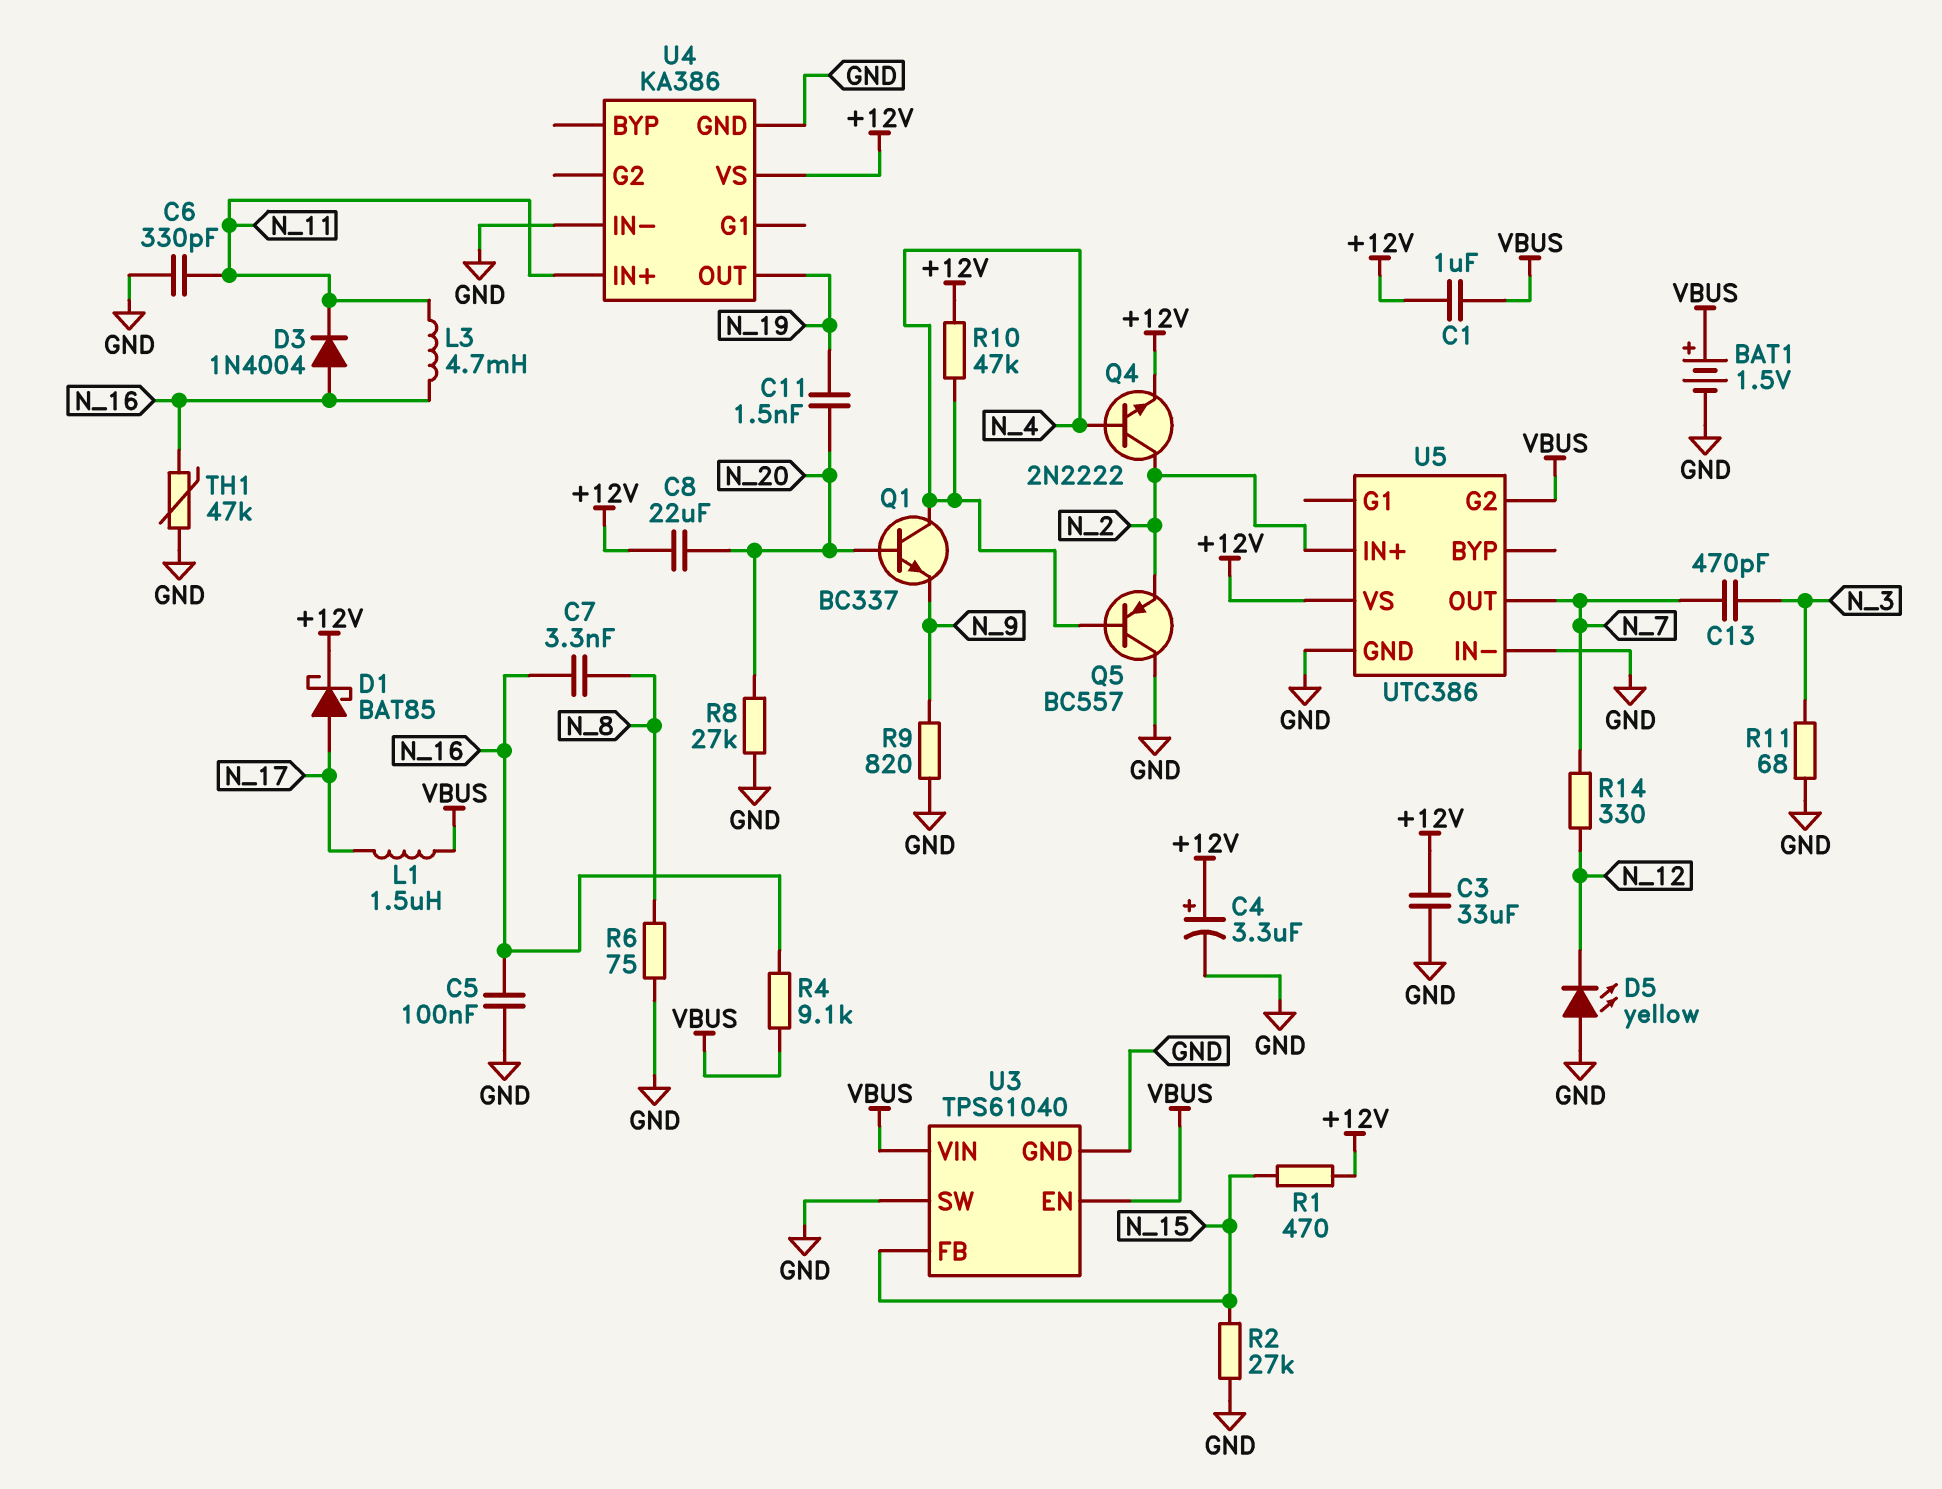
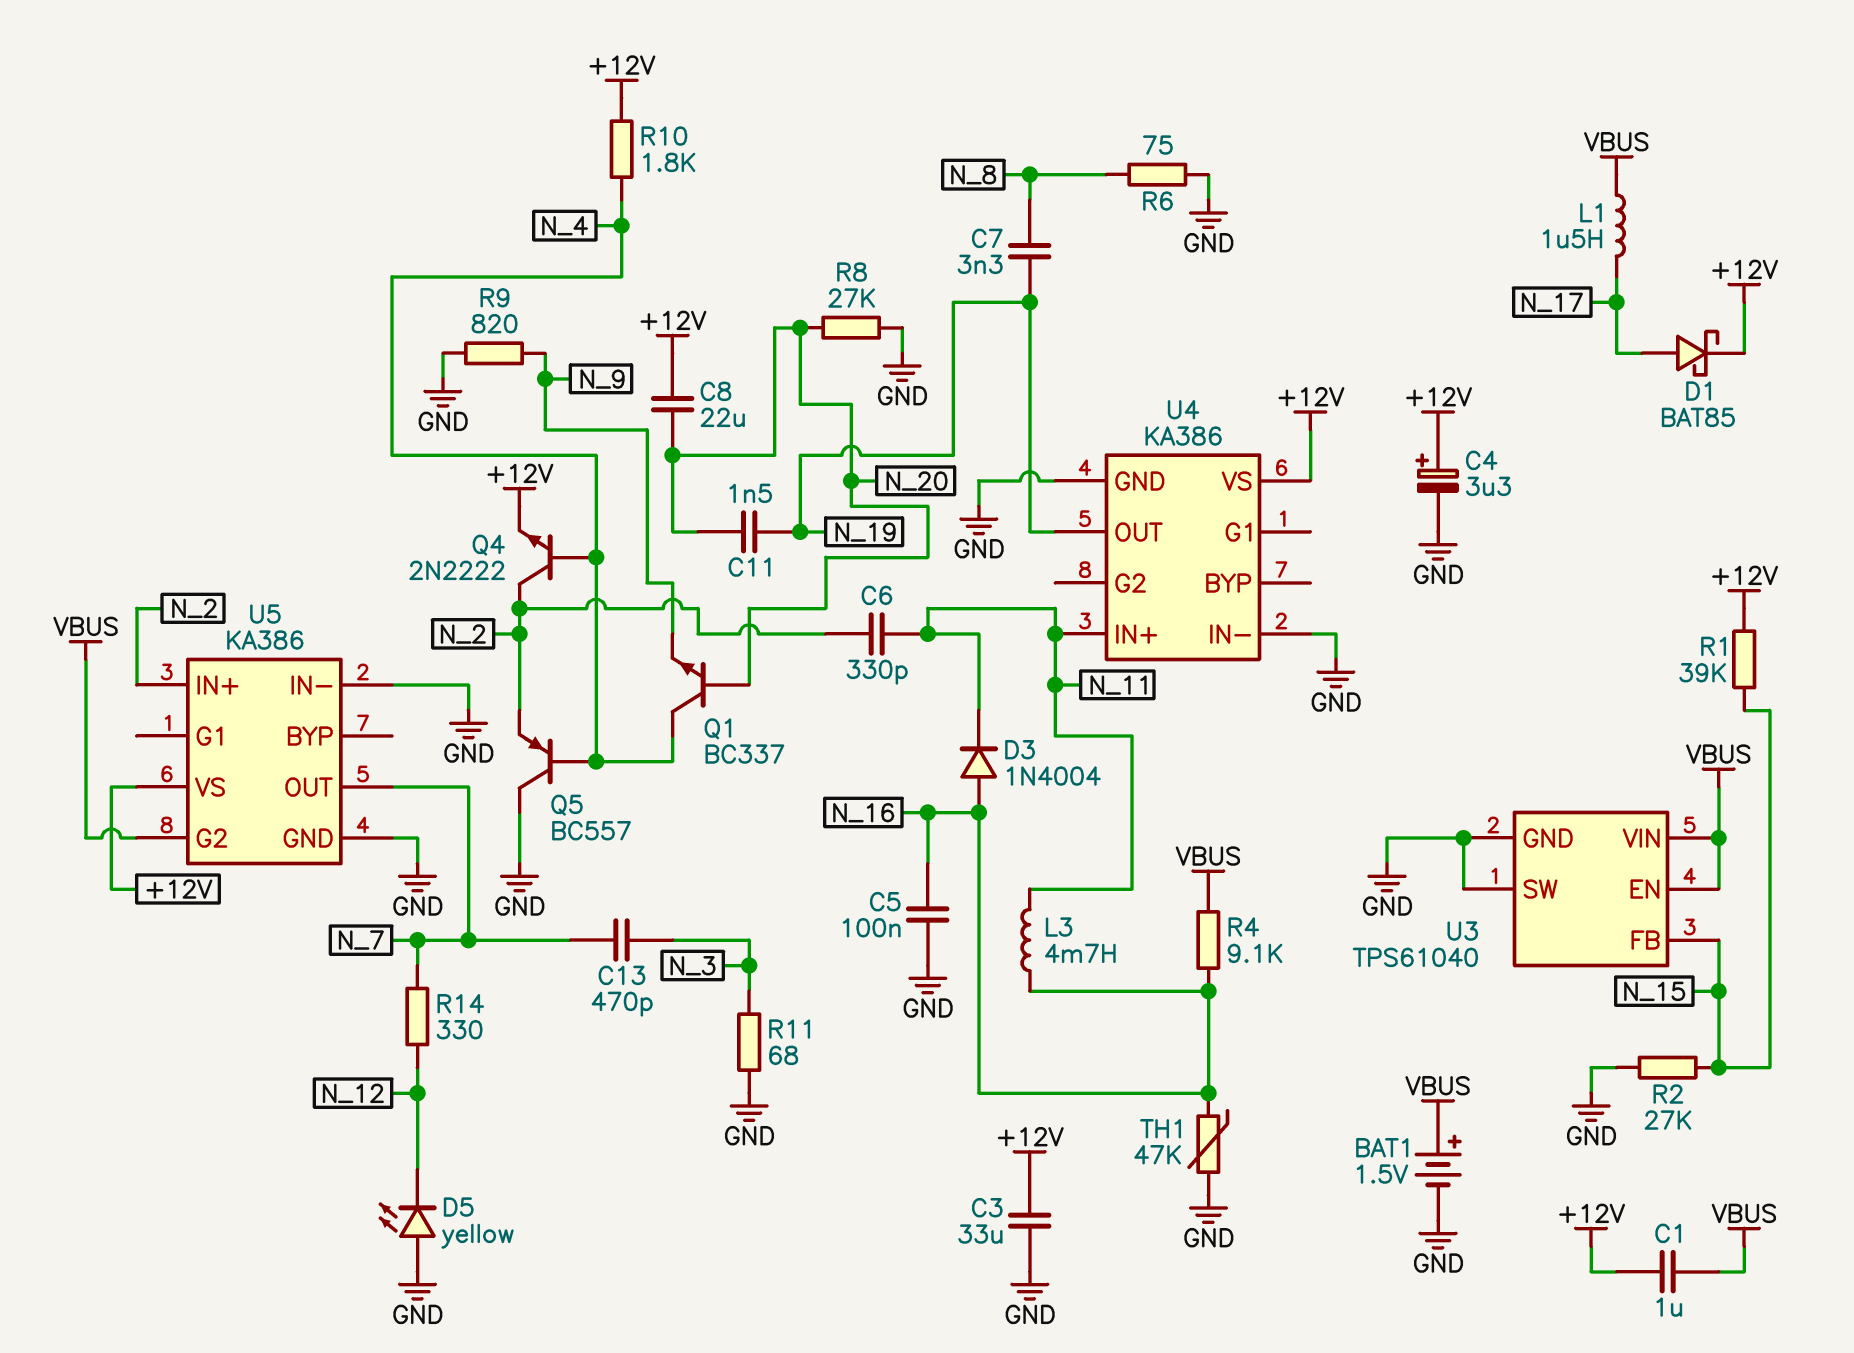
C6: 330pF (GND, N_11) -> 330pF (N_2, N_11)
C7: 3.3nF (N_8, N_16) -> 3.3nF (N_8, N_19)
R1: 470 (+12V, N_15) -> 39k (+12V, N_15)
R10: 47k (+12V, N_4) -> 1.8k (+12V, N_4)
U5: UTC386 -> KA386

